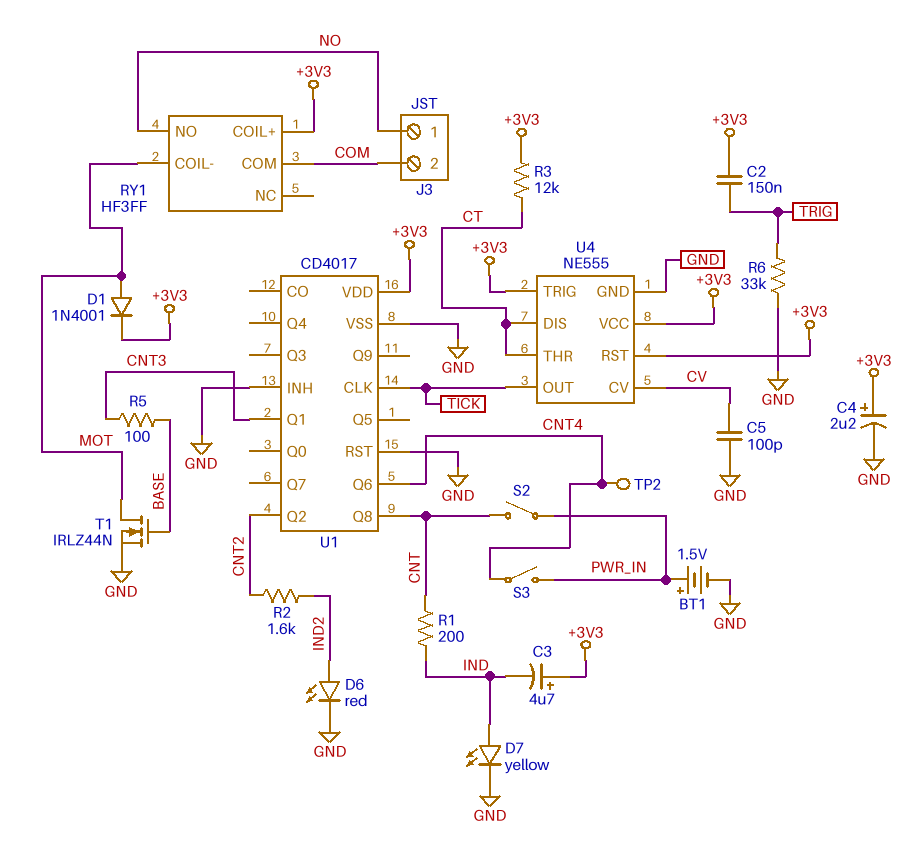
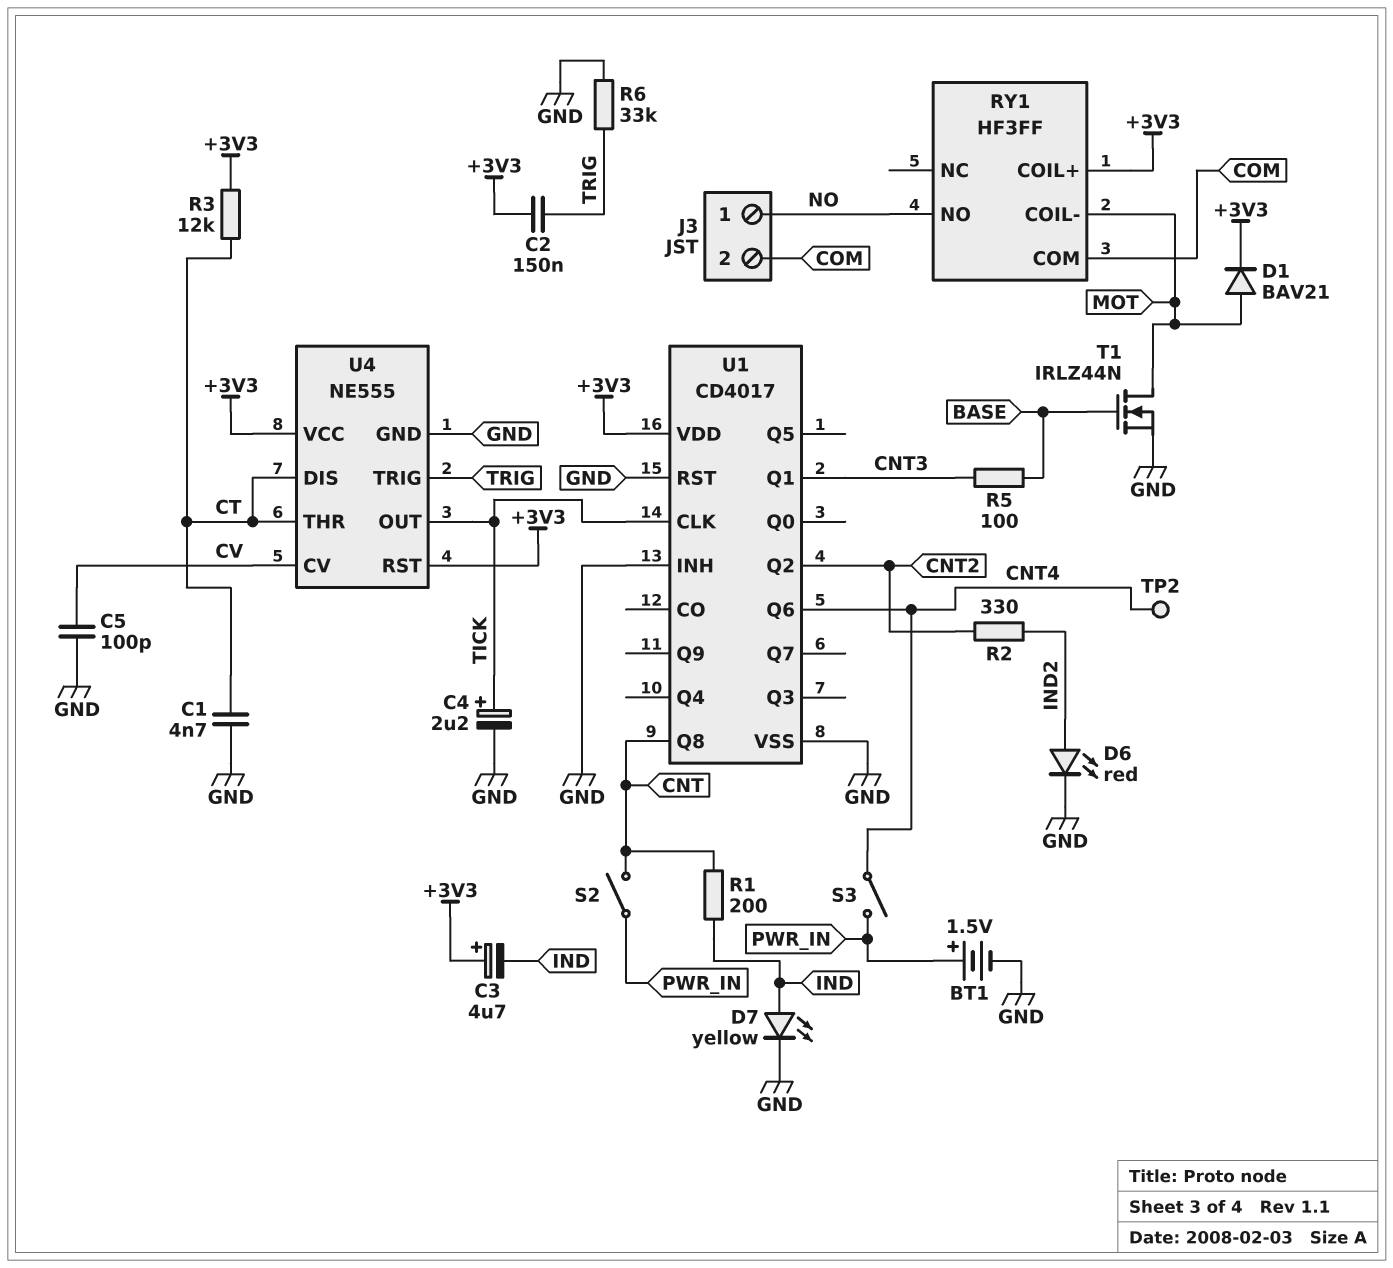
C1: none -> 4.7nF (CT, GND)
C4: 2.2uF (plus +3V3, minus GND) -> 2.2uF (plus TICK, minus GND)
D1: diode 1N4001 (A MOT, K +3V3) -> diode BAV21 (A MOT, K +3V3)
R2: 1.6k (CNT2, IND2) -> 330 (CNT2, IND2)
U4 pin TRIG: +3V3 -> TRIG

